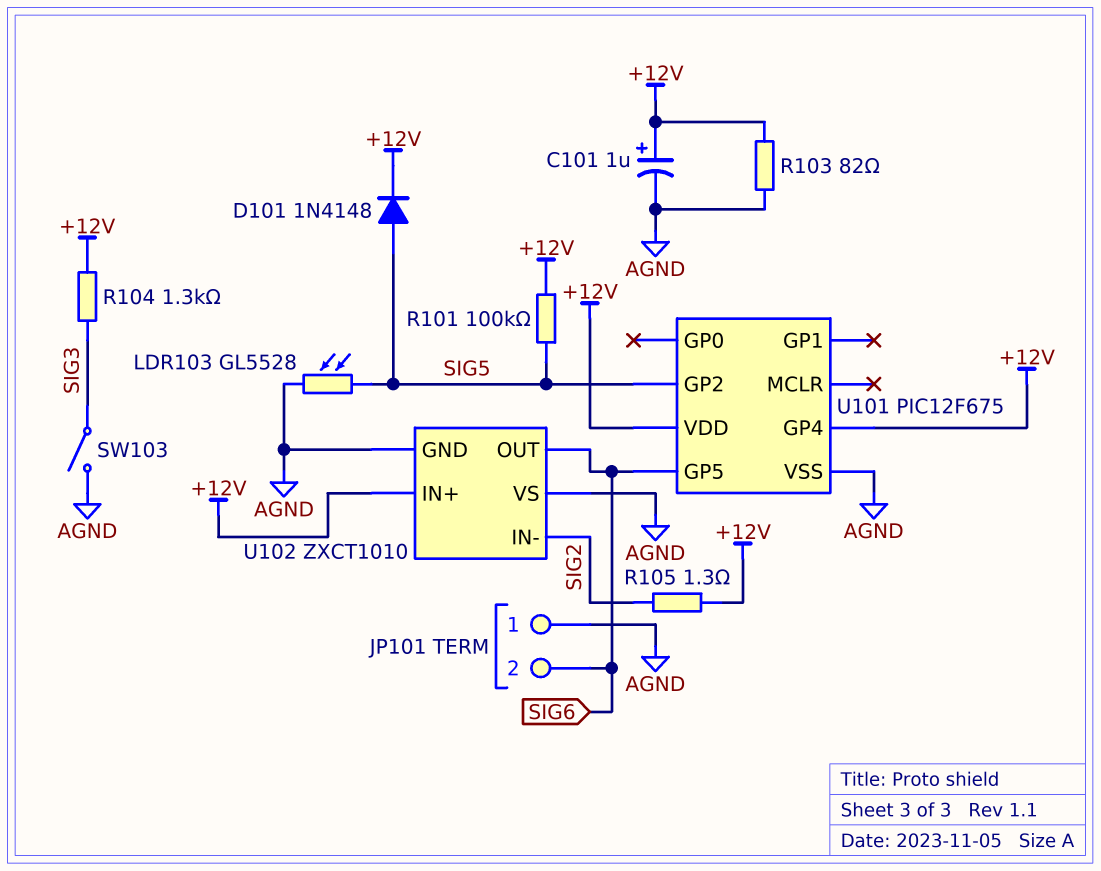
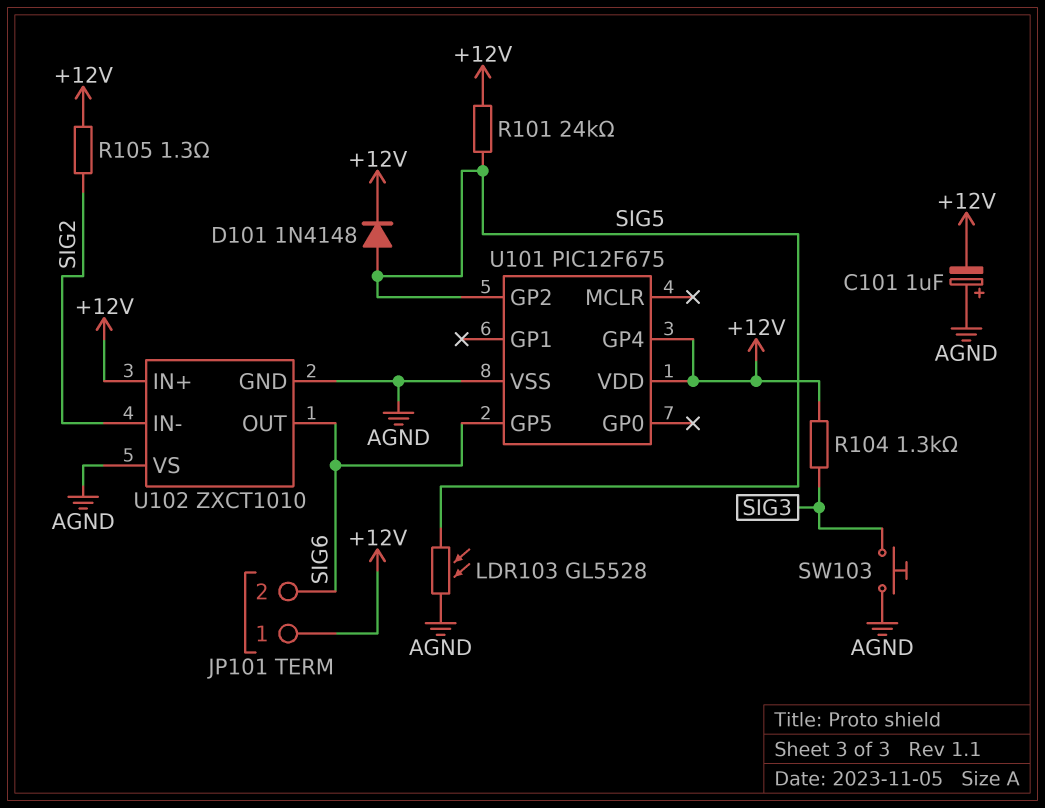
C101: 1uF (plus +12V, minus AGND) -> 1uF (plus AGND, minus +12V)
JP101 pin 1: AGND -> +12V
R101: 100k (+12V, SIG5) -> 24k (+12V, SIG5)
R103: 82 (+12V, AGND) -> none
SW103: switch (AGND, SIG3) -> button (AGND, SIG3)

